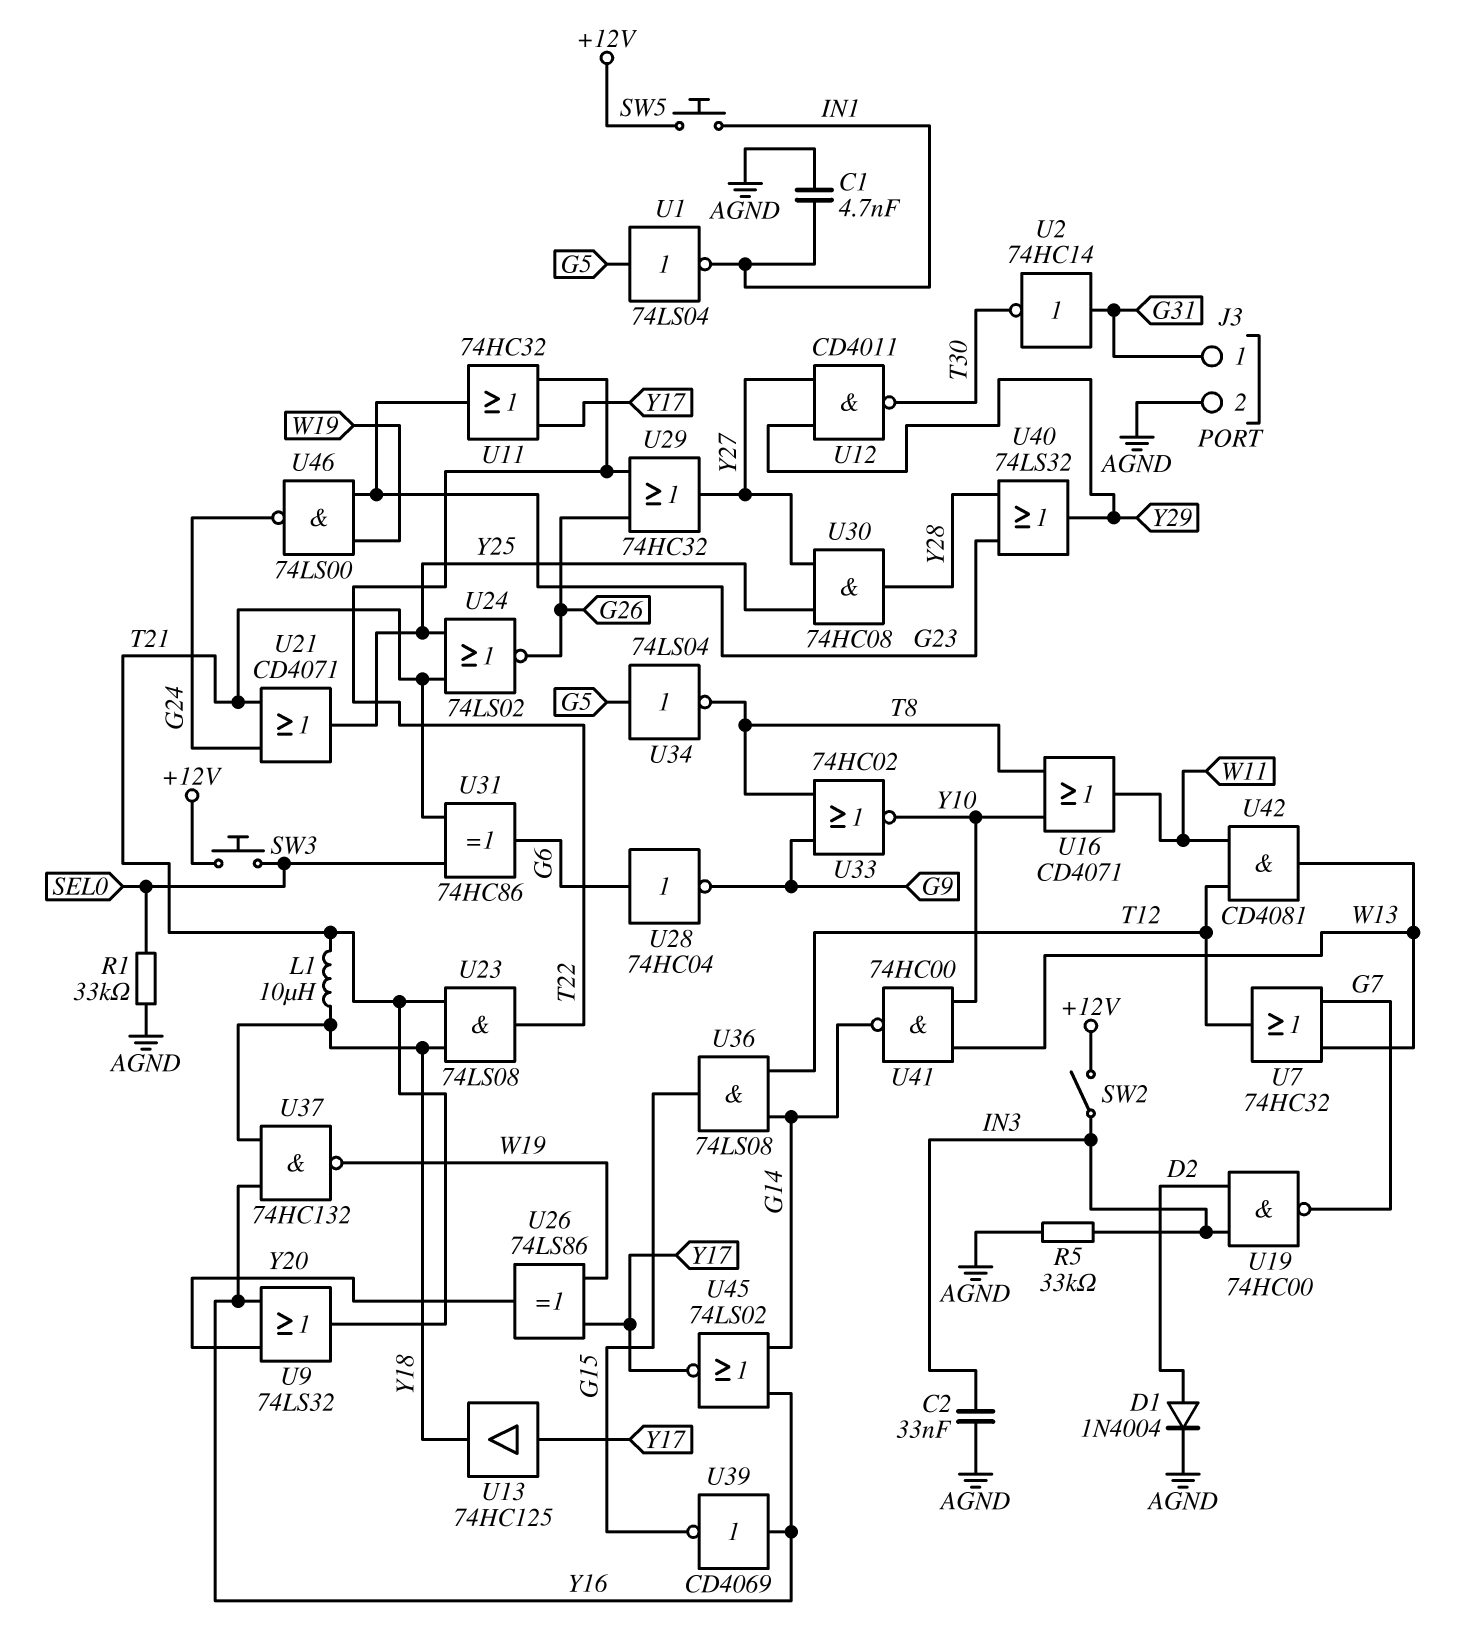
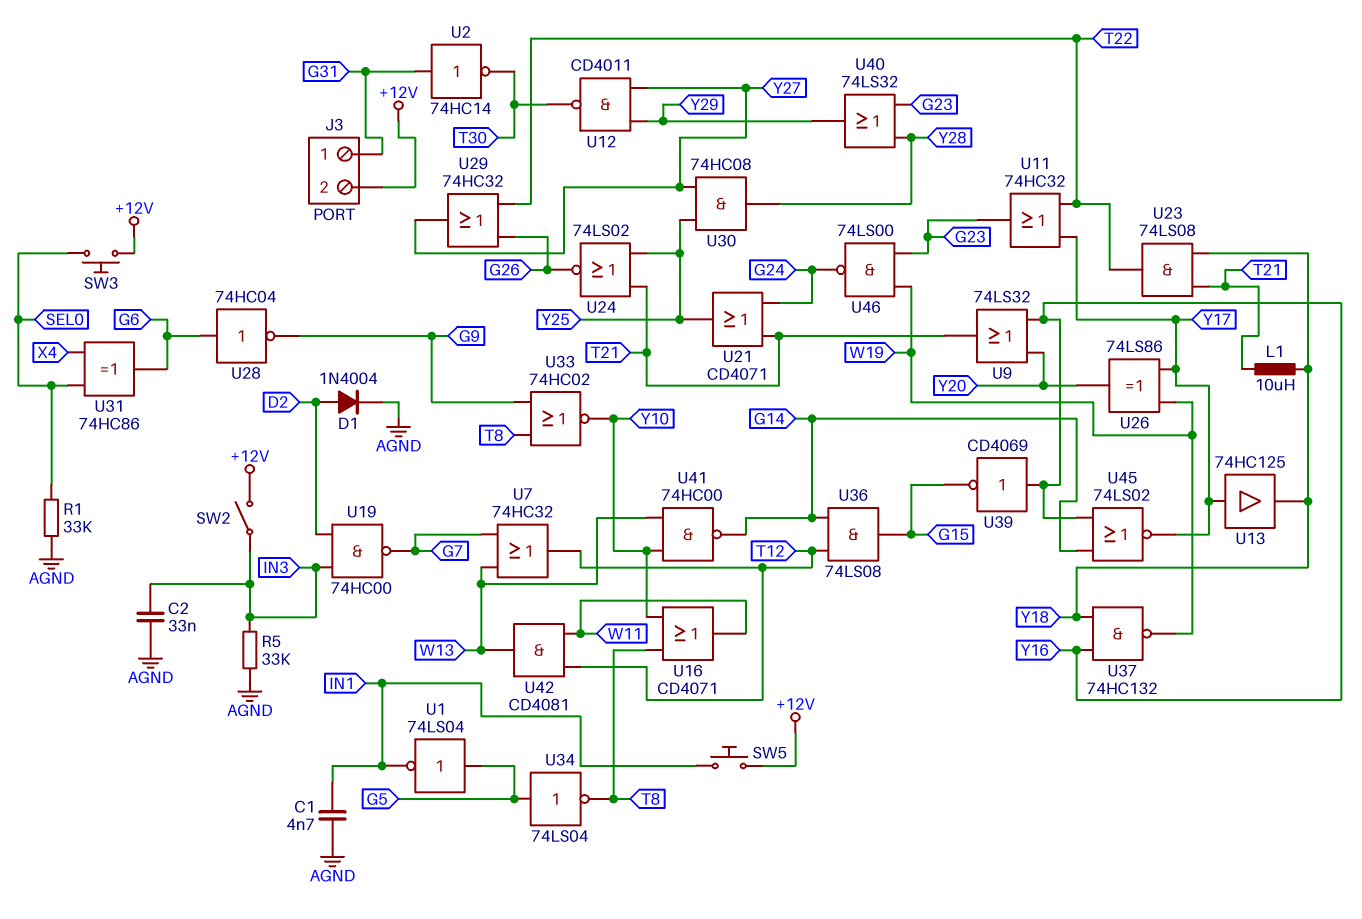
J3 pin 2: AGND -> +12V
U31: XOR 74HC86 (in SEL0, in T21, out G6) -> XOR 74HC86 (in SEL0, in X4, out G6)

